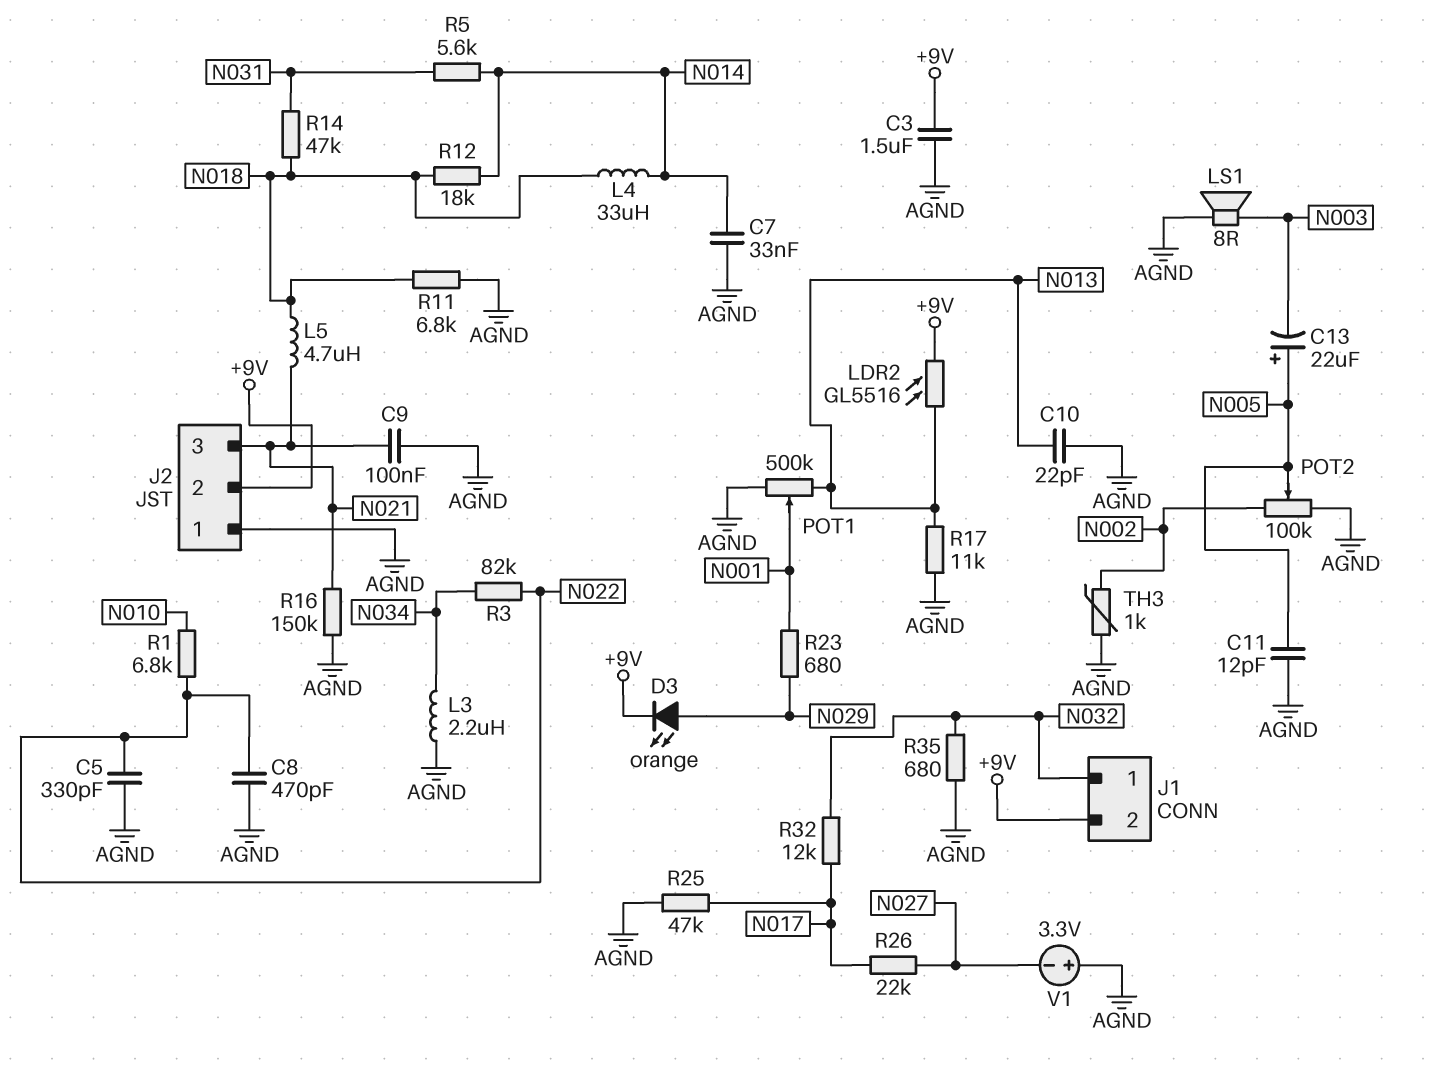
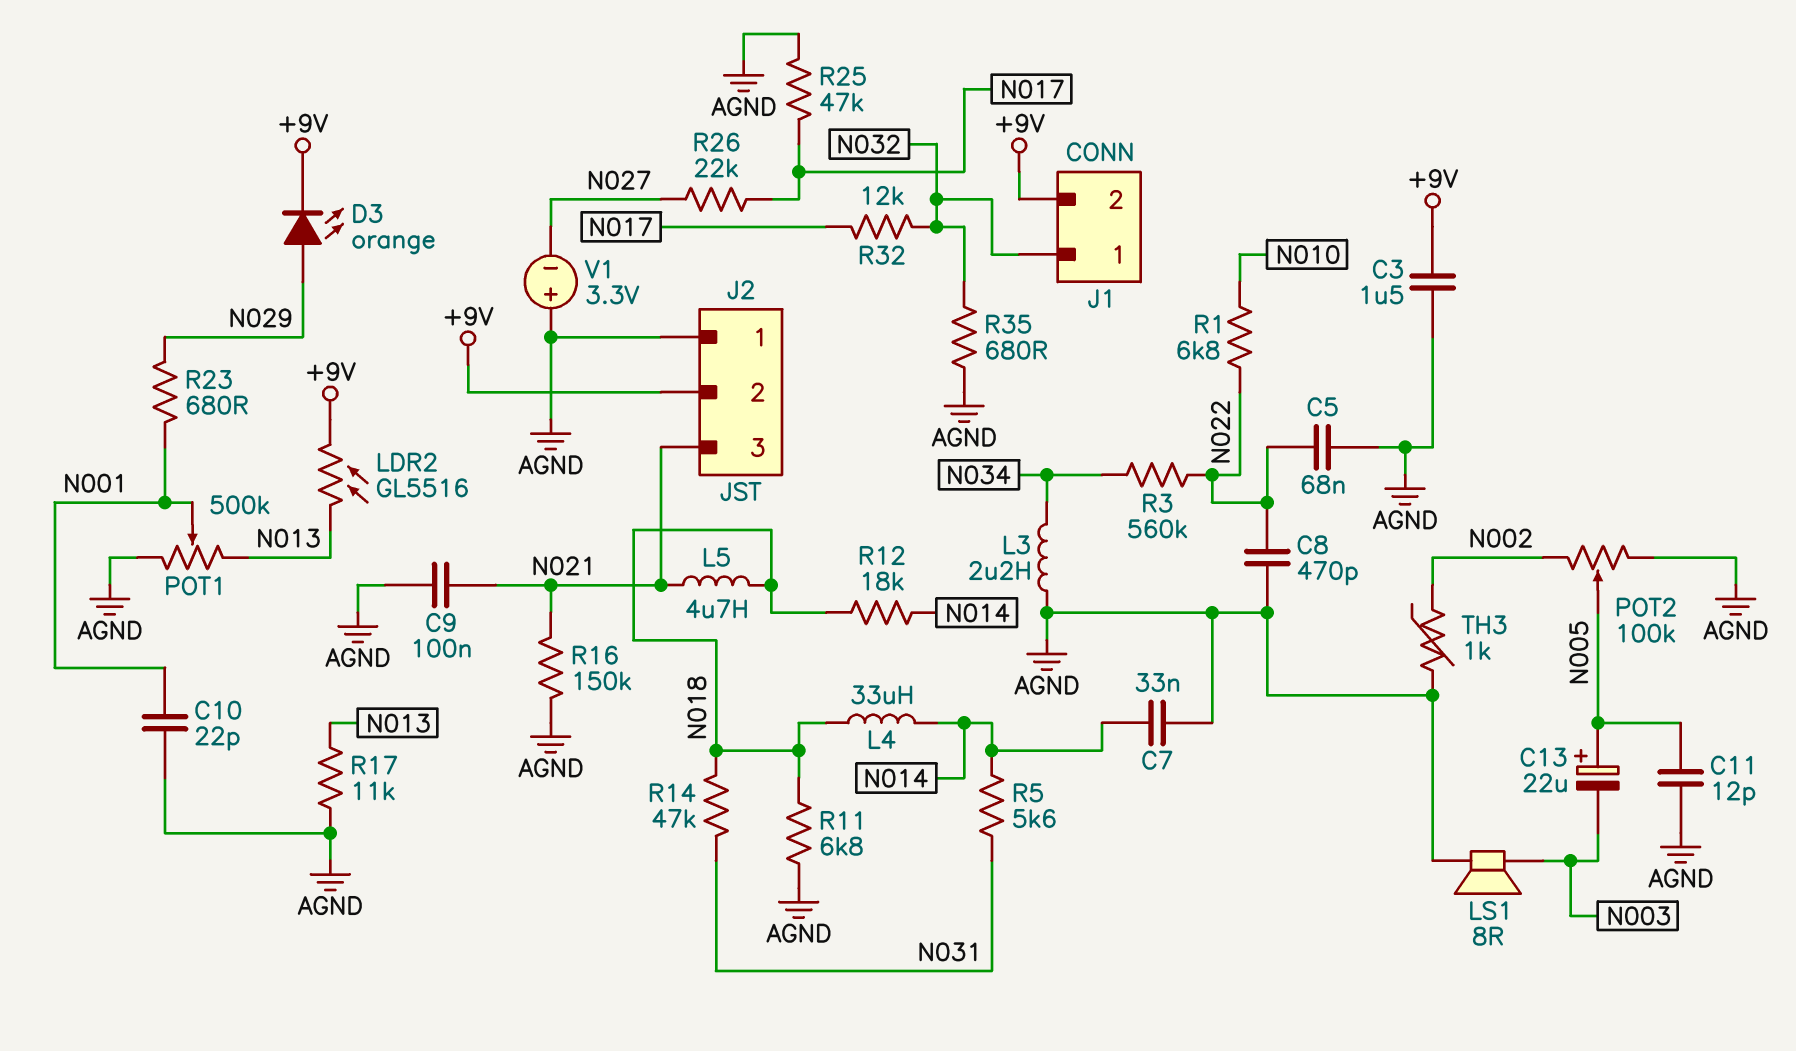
C5: 330pF (AGND, N022) -> 68nF (AGND, N022)
C10: 22pF (AGND, N013) -> 22pF (AGND, N001)
R3: 82k (N022, N034) -> 560k (N022, N034)

